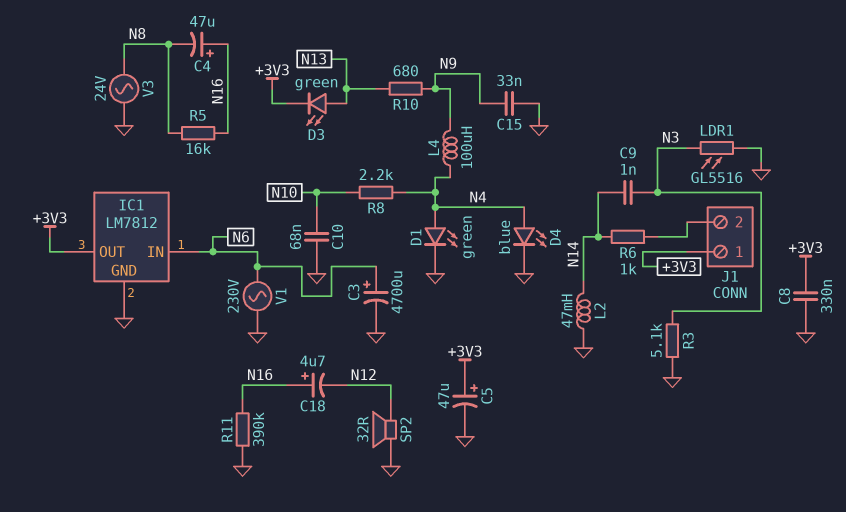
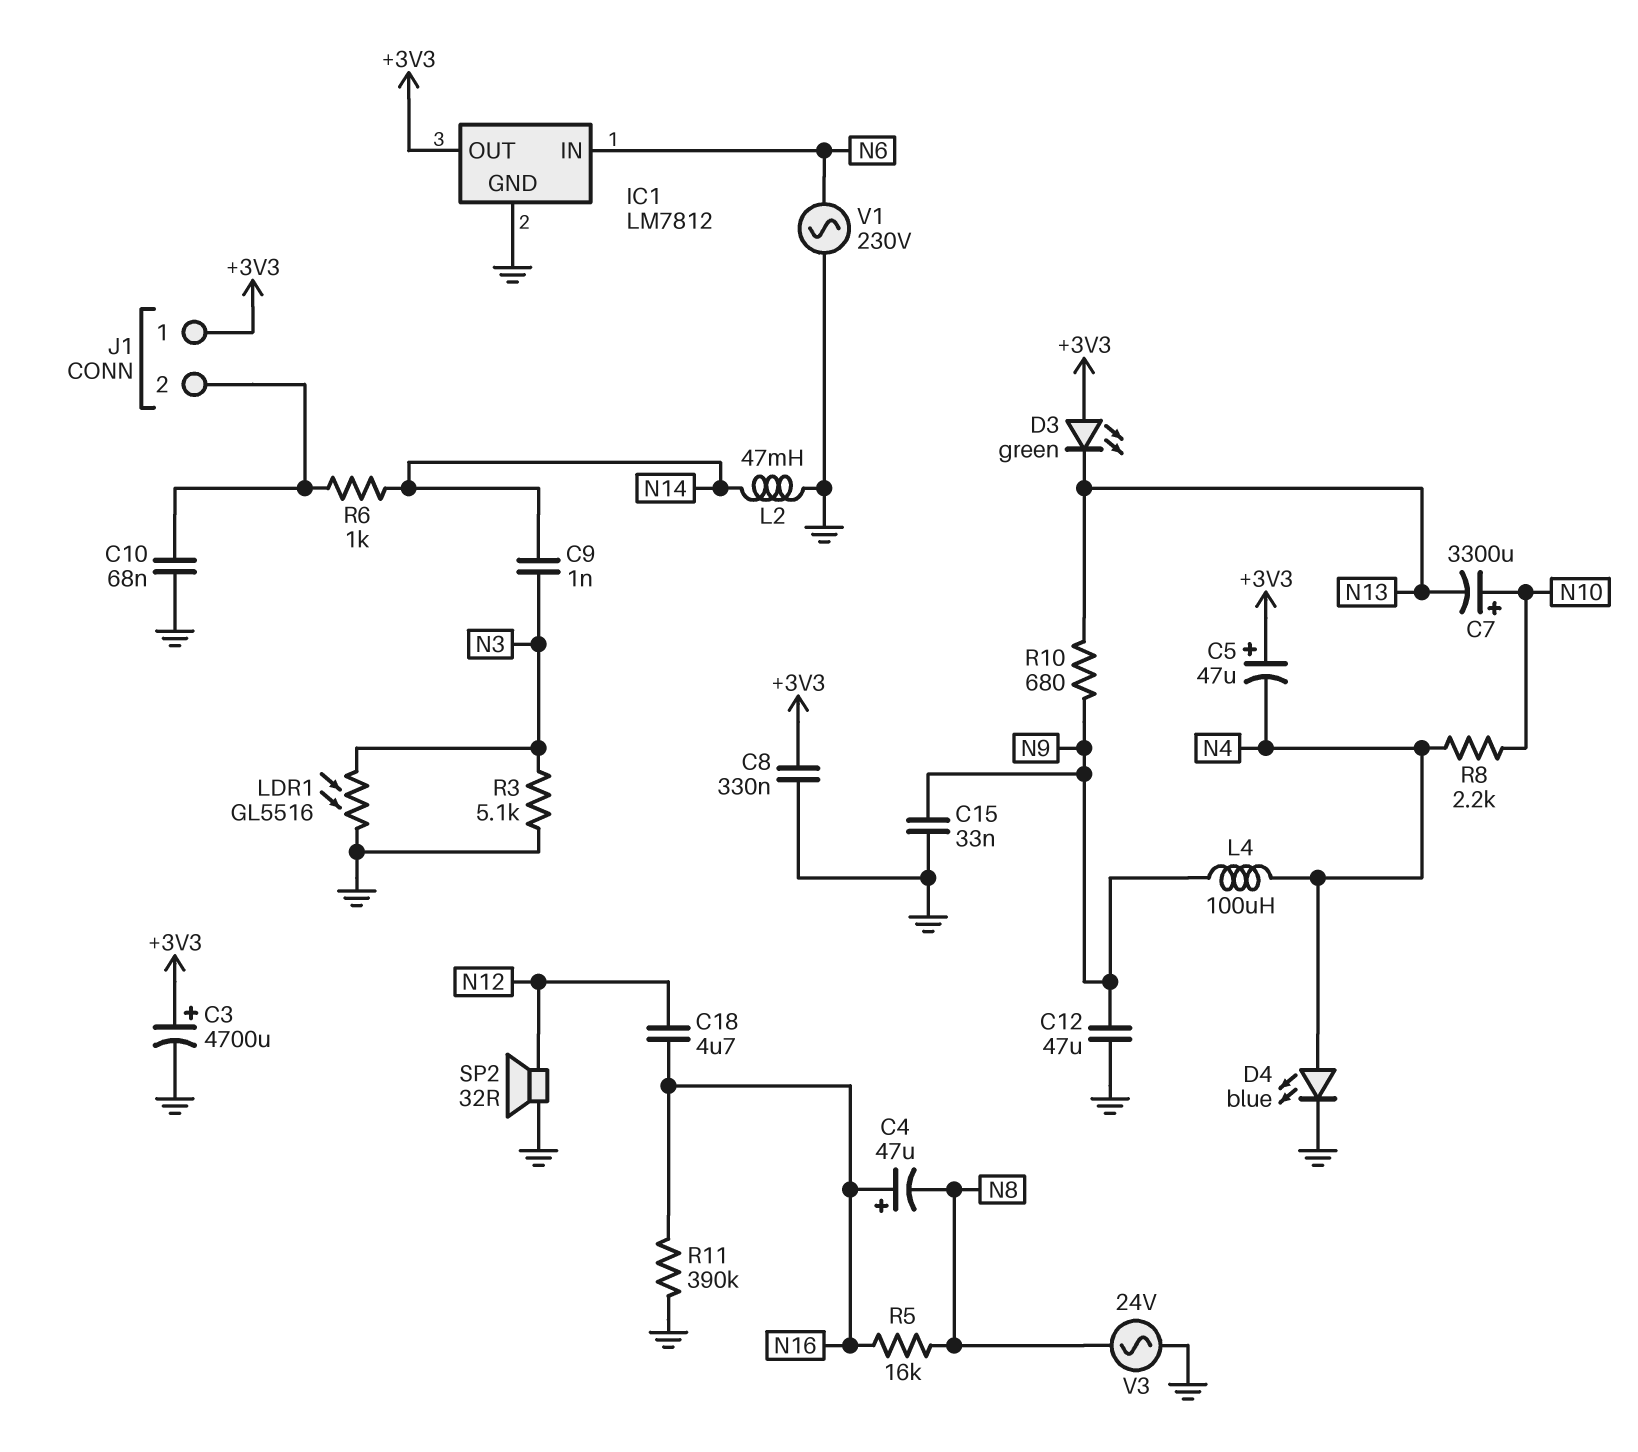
C3: 4700uF (plus N6, minus GND) -> 4700uF (plus +3V3, minus GND)
C5: 47uF (plus +3V3, minus GND) -> 47uF (plus +3V3, minus N4)
C7: none -> 3300uF (plus N10, minus N13)
C10: 68nF (GND, N10) -> 68nF (GND, J1/2)
C12: none -> 47uF (GND, N9)
C18: 4.7uF (plus N16, minus N12) -> 4.7uF (N12, N16)
D1: LED green (A N4, K GND) -> none
D3: LED green (A N13, K +3V3) -> LED green (A +3V3, K N13)

